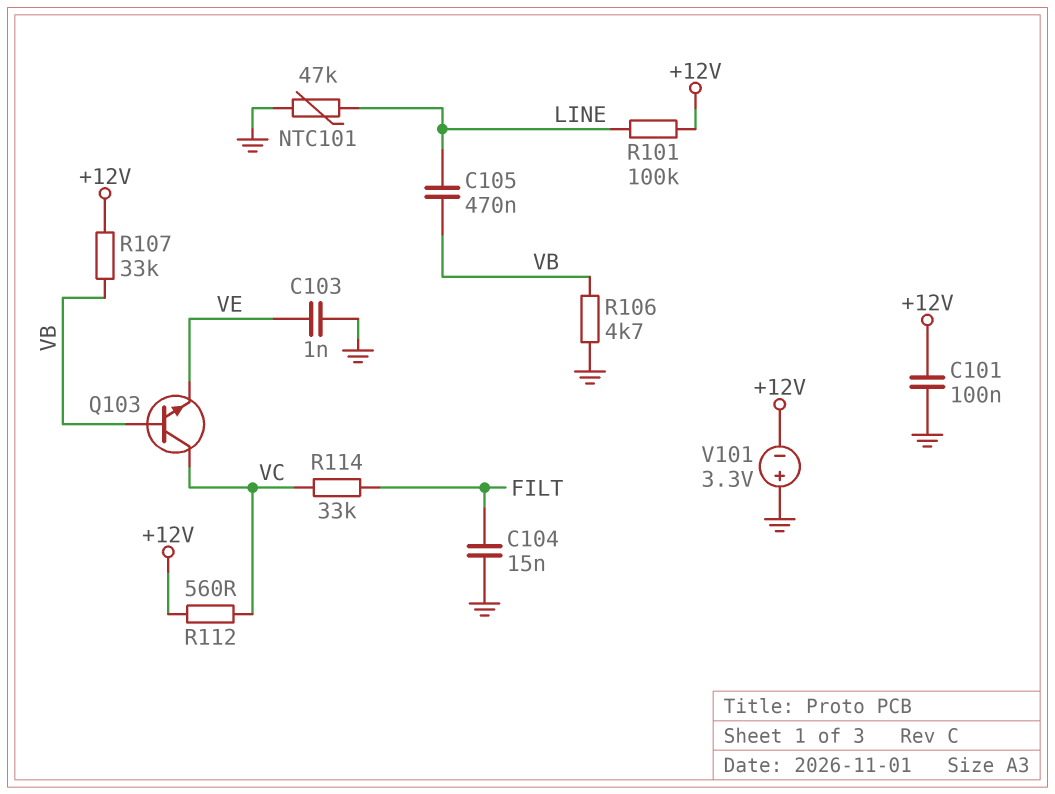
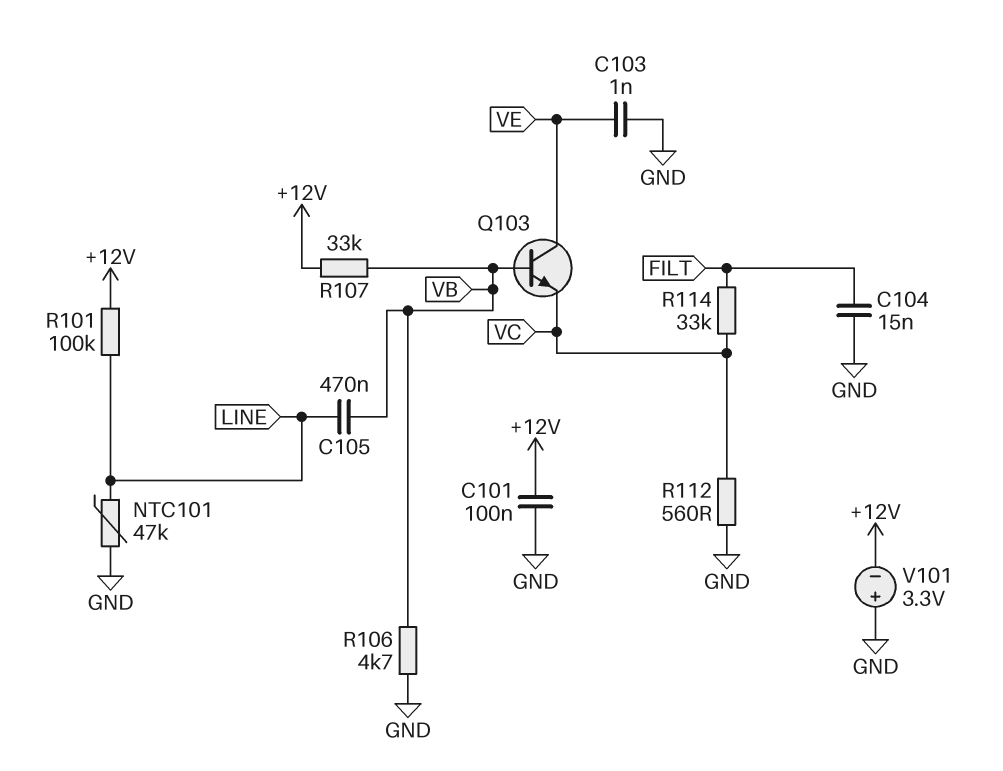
Q103: NPN (B VB, C VC, E VE) -> NPN (B VB, C VE, E VC)
R112: 560 (+12V, VC) -> 560 (GND, VC)

